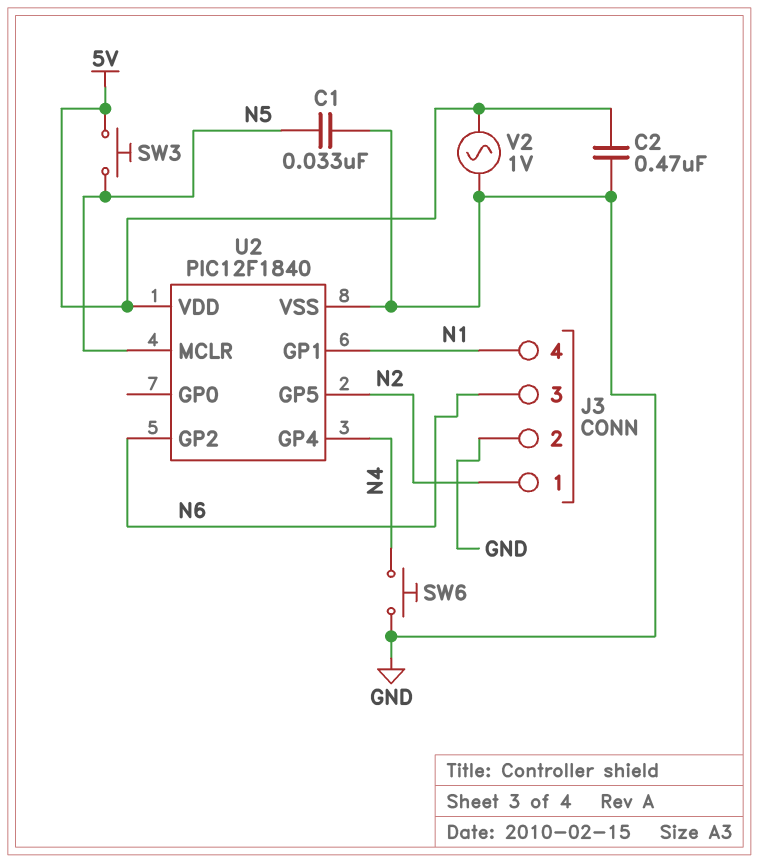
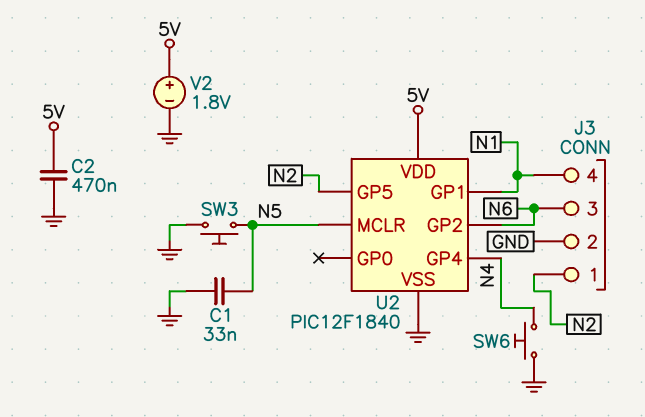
SW3: button (5V, N5) -> button (GND, N5)
V2: AC 1V (5V, GND) -> 1.8V (plus 5V, minus GND)

